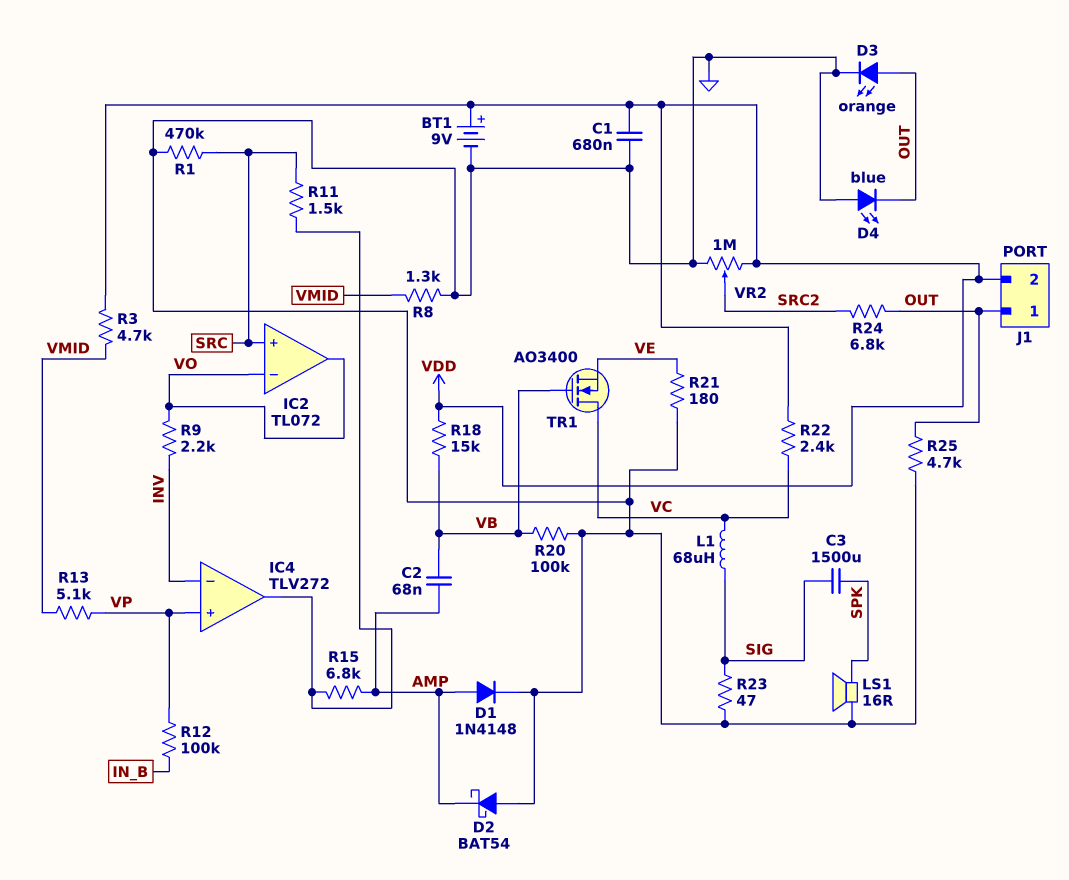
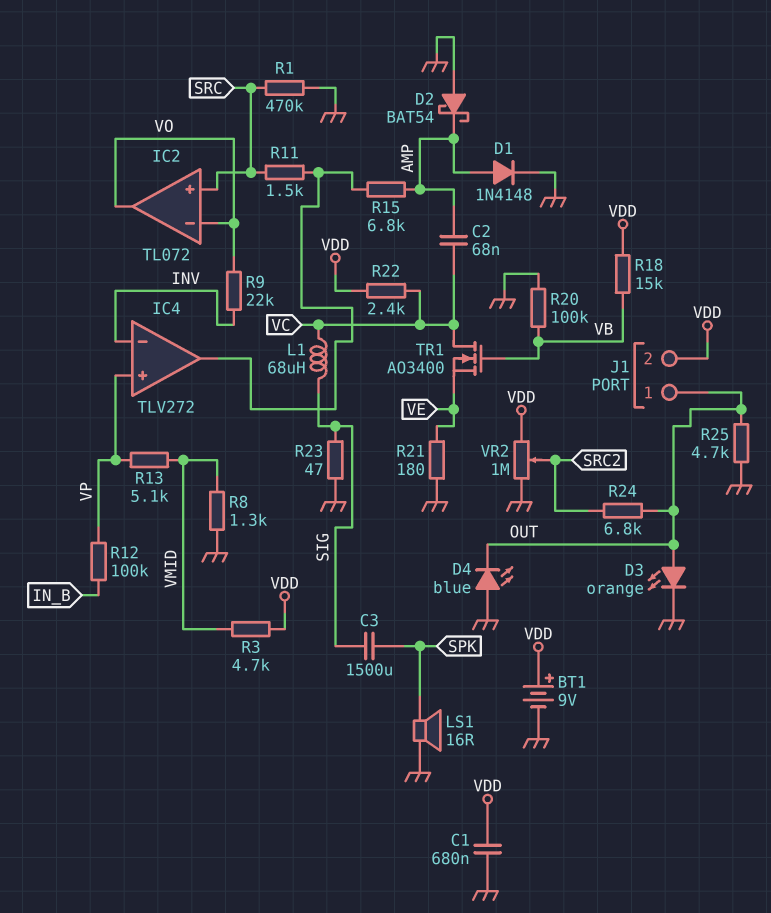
C2: 68nF (AMP, VB) -> 68nF (AMP, VC)
R9: 2.2k (INV, VO) -> 22k (INV, VO)

